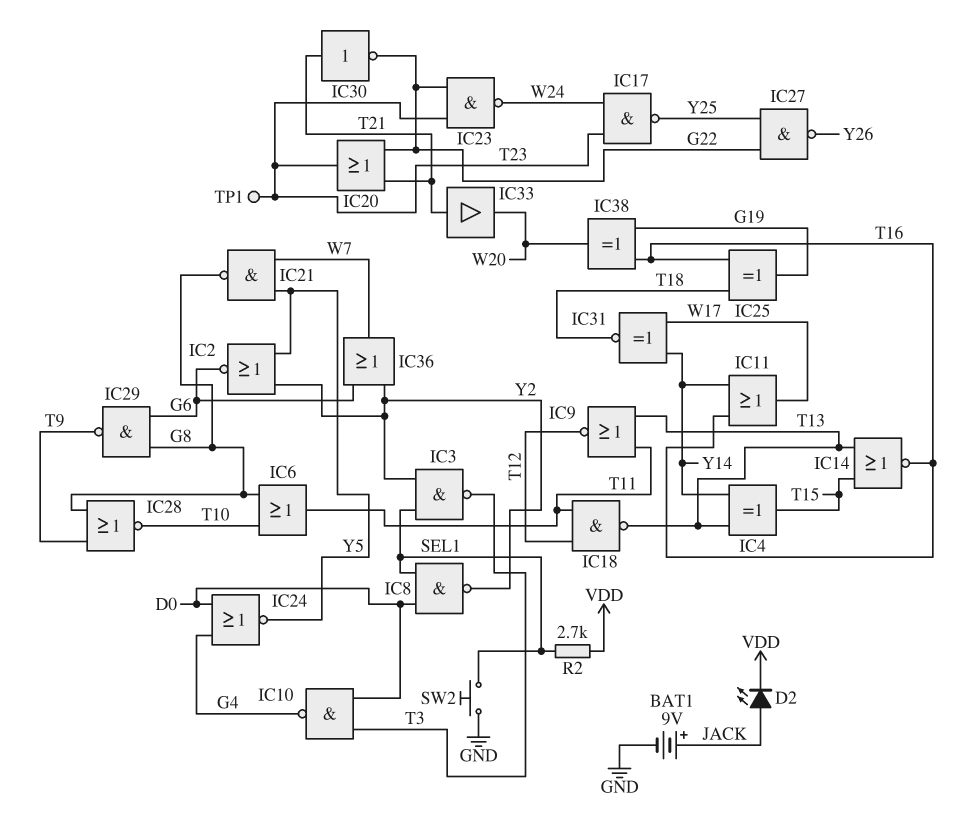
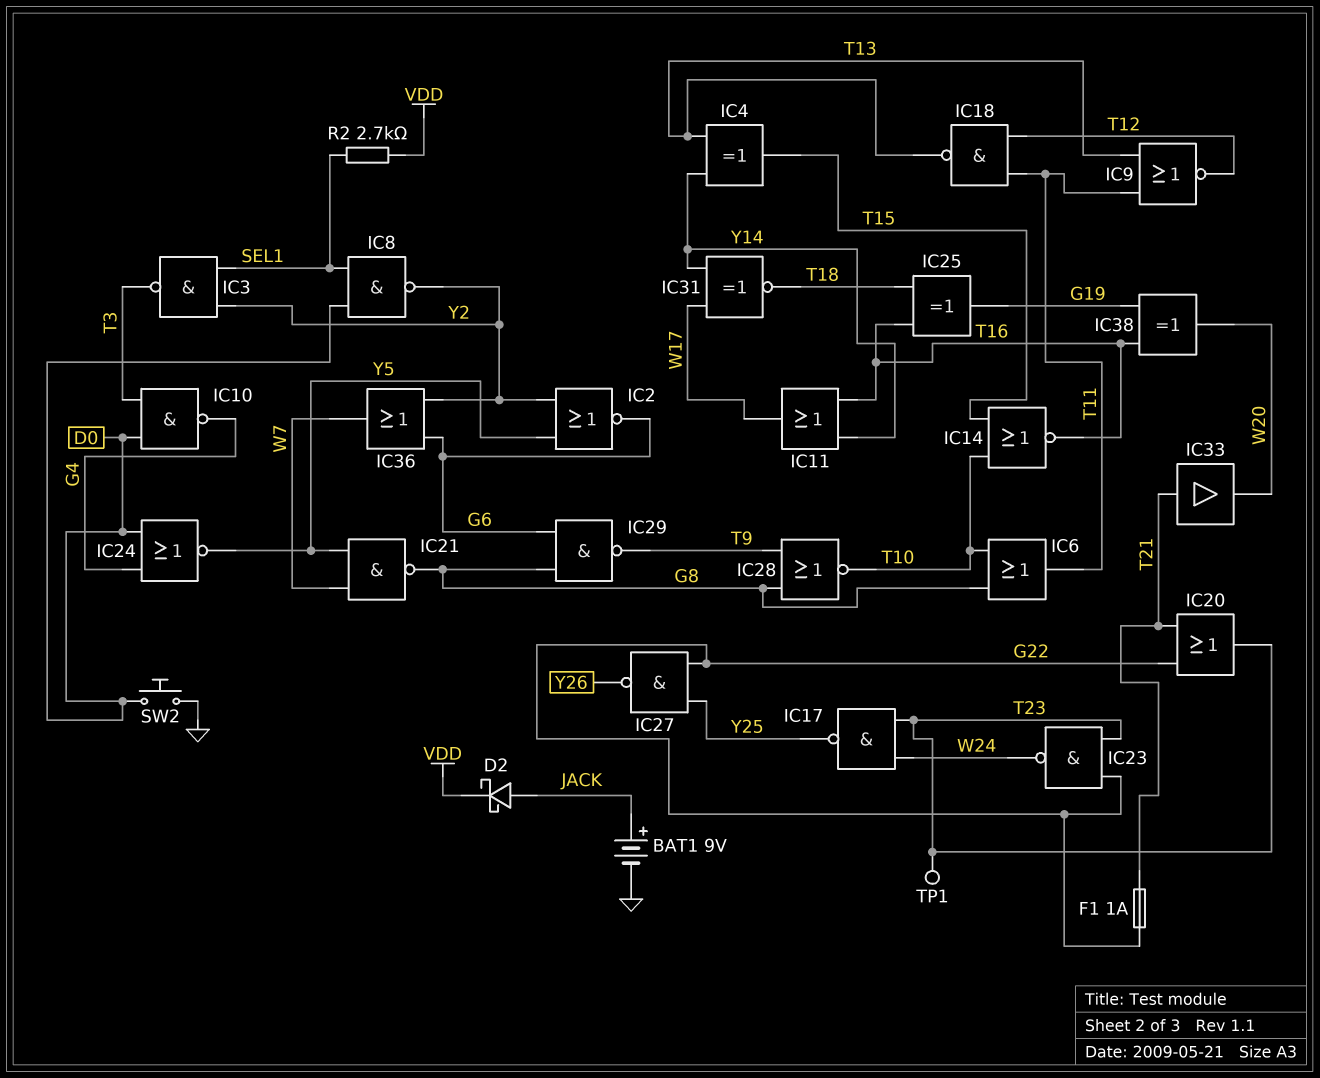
D2: LED (A JACK, K VDD) -> schottky (A JACK, K VDD)
F1: none -> 1A (G22, T21)
IC14: NOR (in T13, in T15, out T16) -> NOR (in T10, in T15, out T16)
IC30: NOT (in T21, out G22) -> none
SW2: button (GND, SEL1) -> button (D0, GND)

